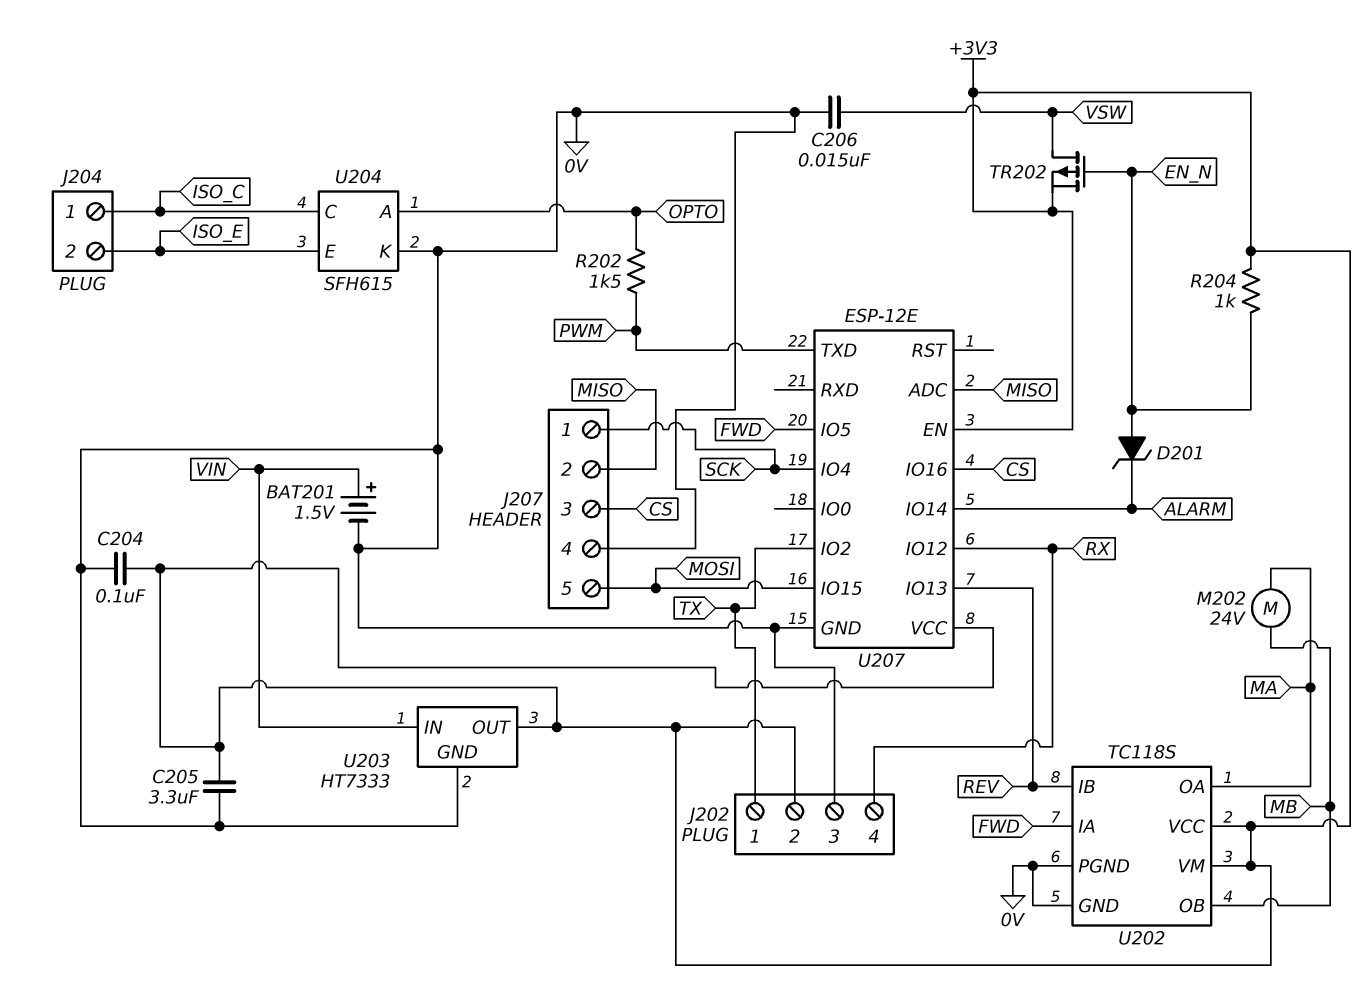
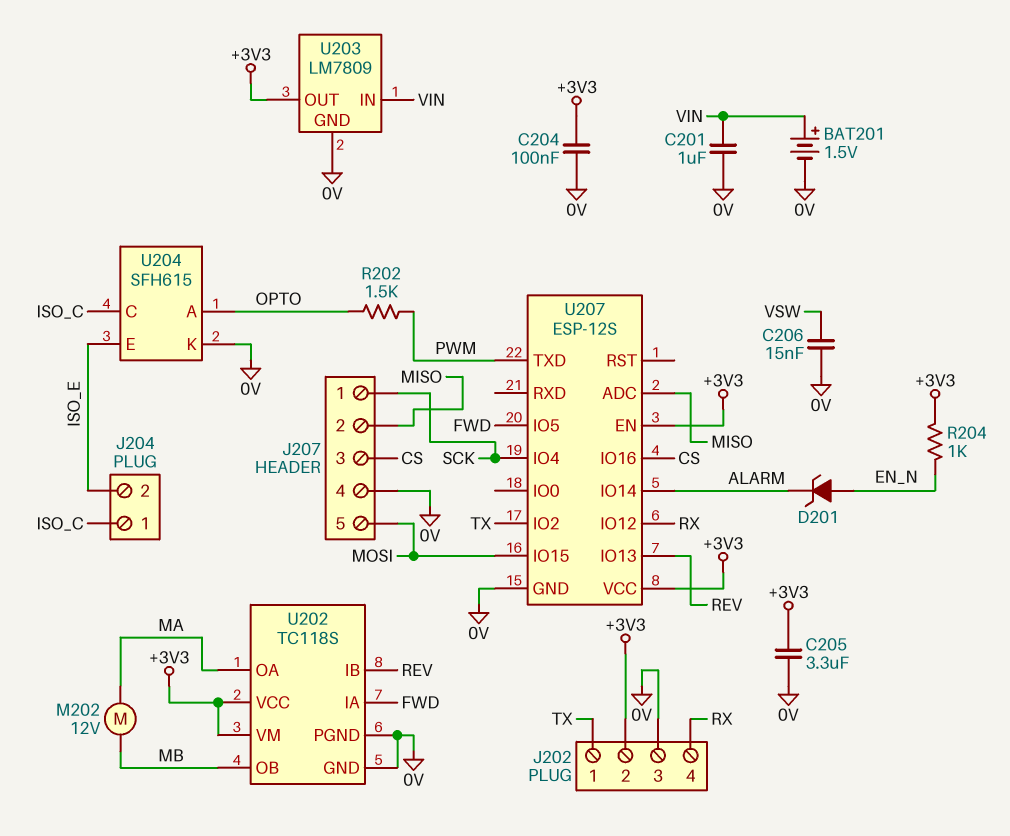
C201: none -> 1uF (0V, VIN)
M202: motor 24V (MA, MB) -> motor 12V (MA, MB)
TR202: PMOS (G EN_N, D VSW, S +3V3) -> none
U203: HT7333 -> LM7809
U207: ESP-12E -> ESP-12S

